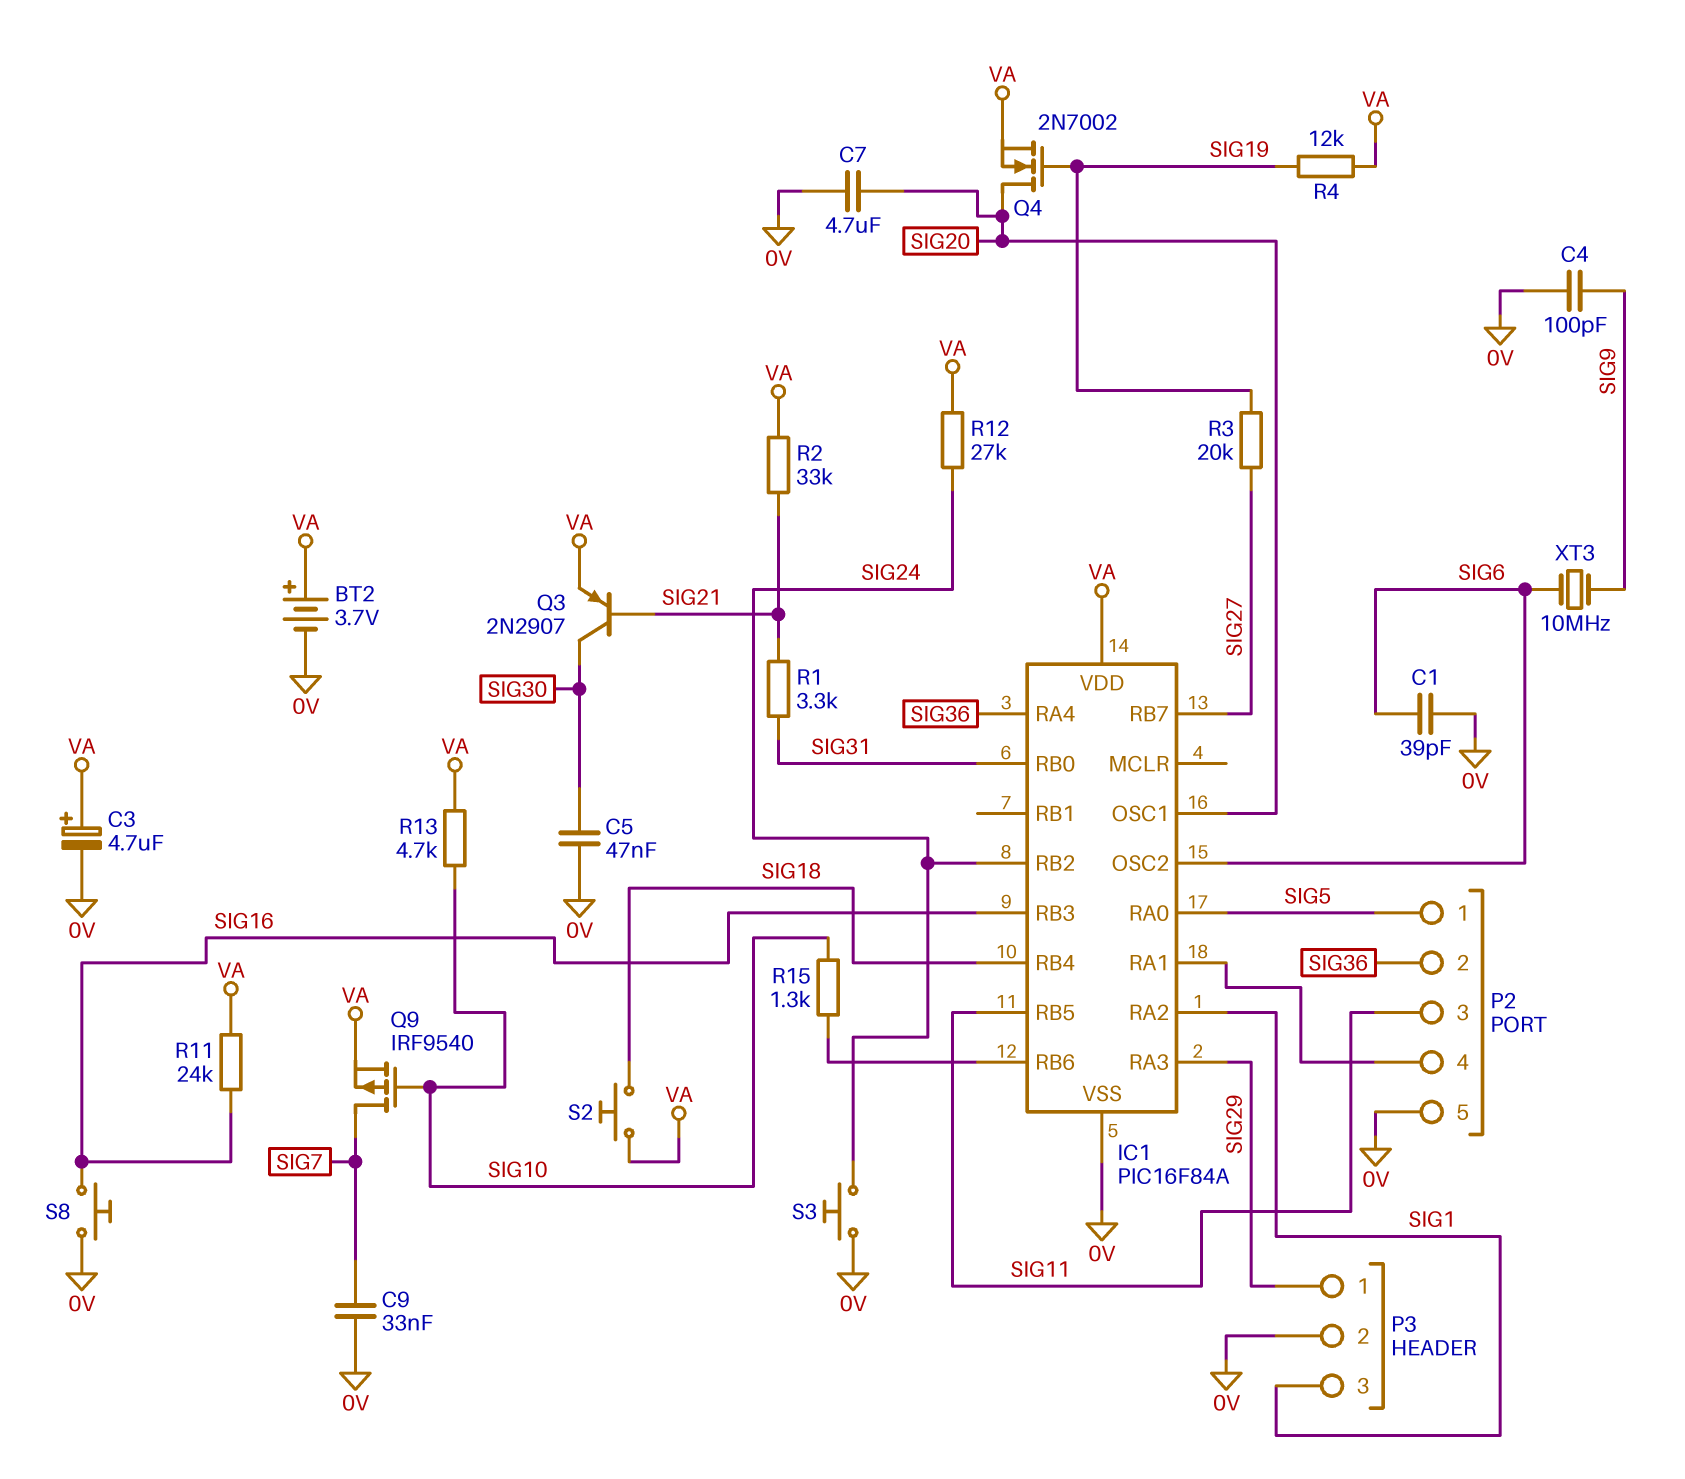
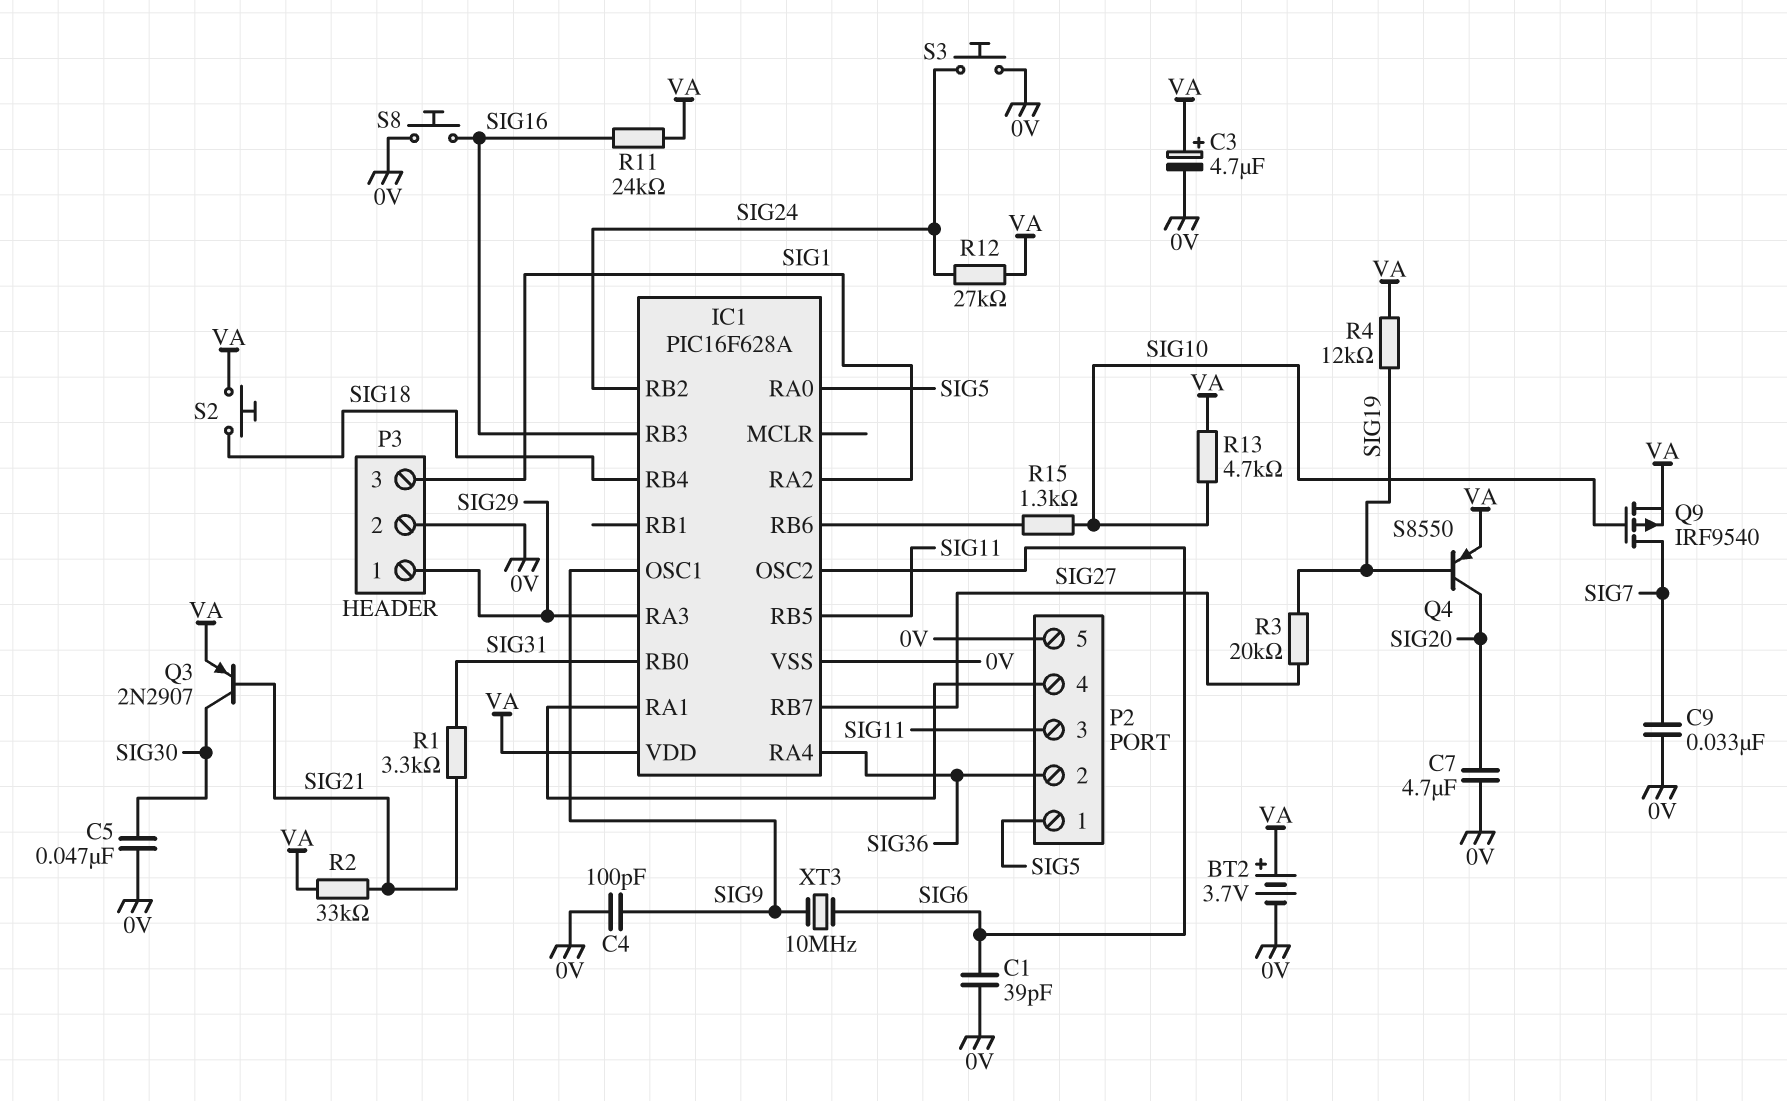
IC1: PIC16F84A -> PIC16F628A
IC1 pin OSC1: SIG20 -> SIG9
Q4: NMOS 2N7002 (G SIG19, D SIG20, S VA) -> PNP S8550 (B SIG19, C SIG20, E VA)

